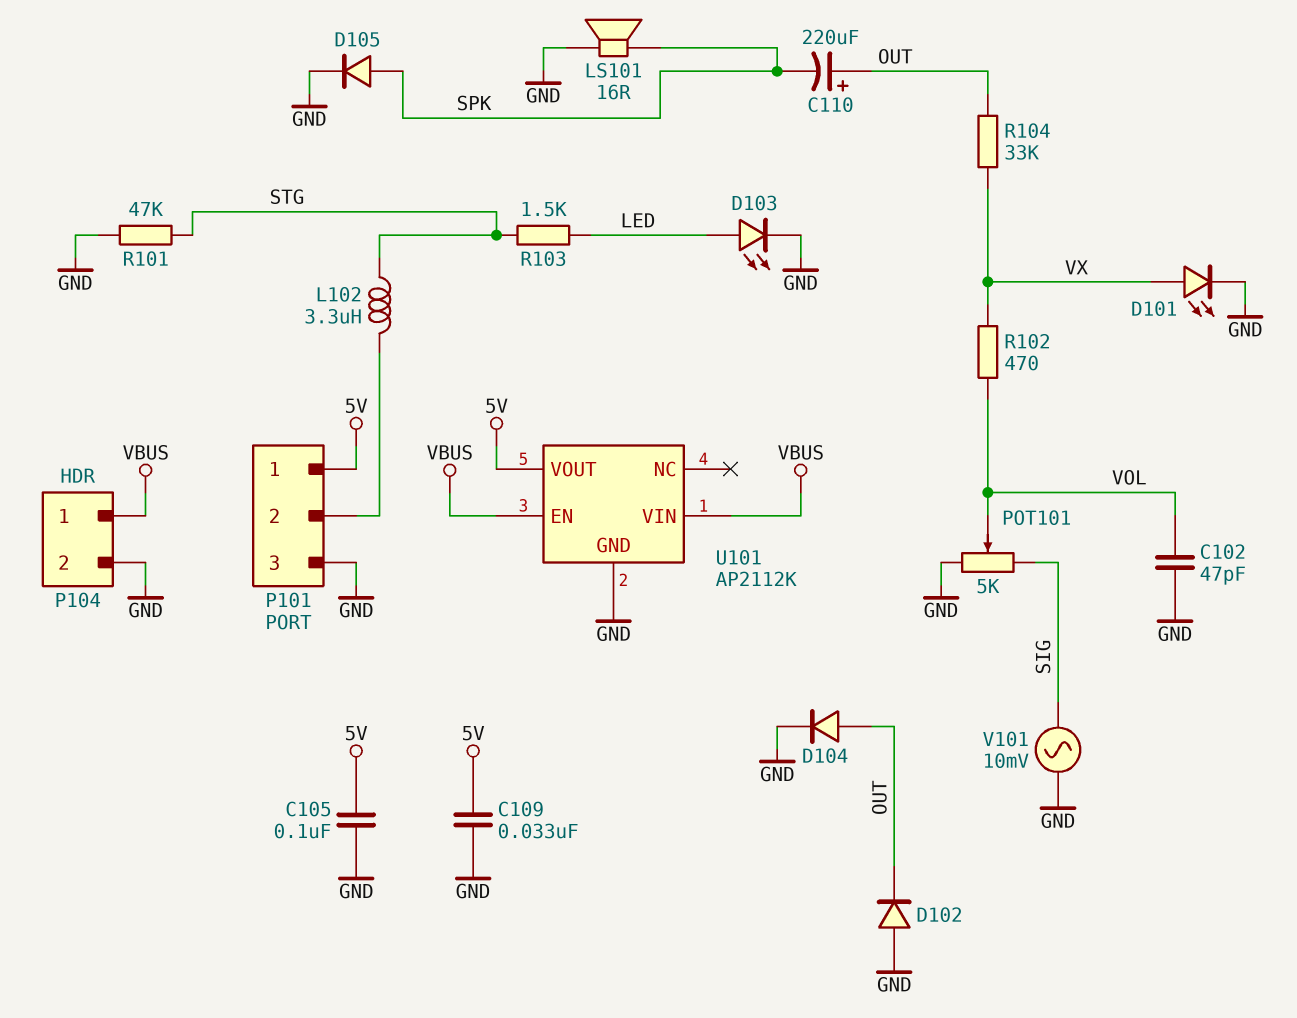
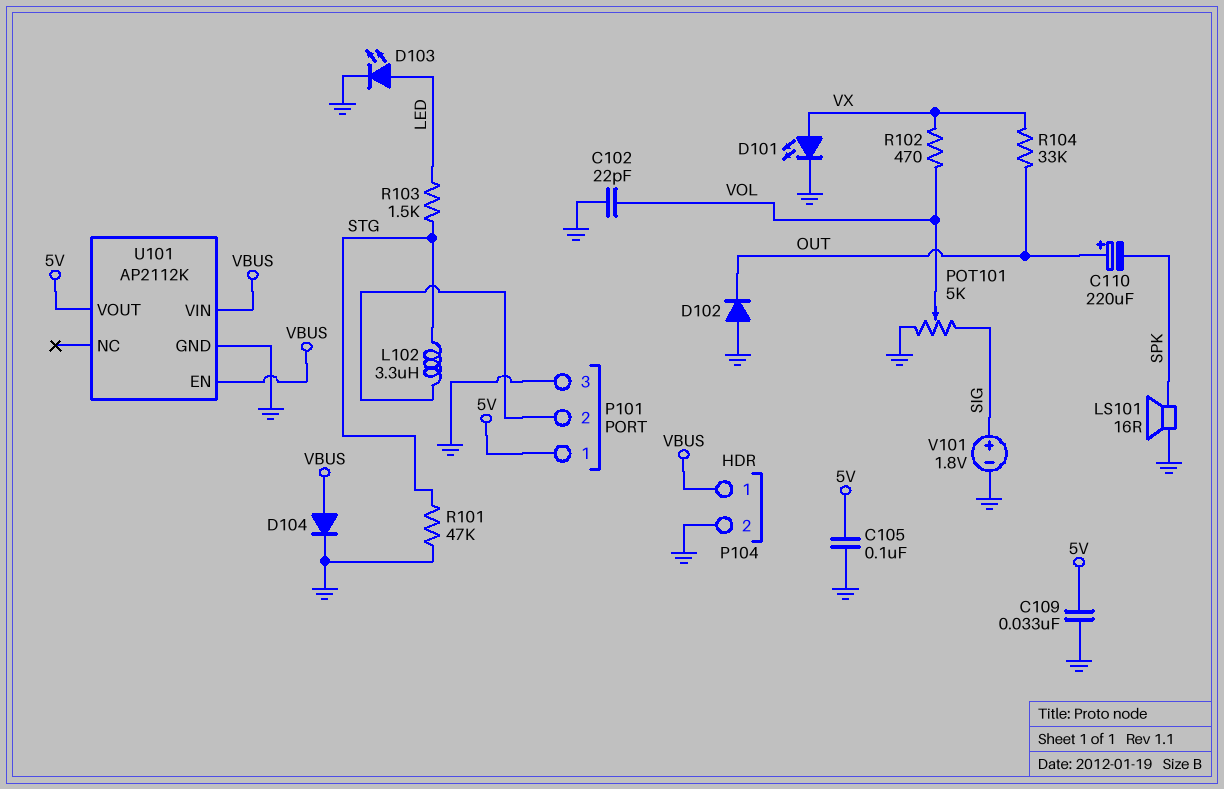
C102: 47pF (GND, VOL) -> 22pF (GND, VOL)
D104: diode (A OUT, K GND) -> diode (A VBUS, K GND)
D105: diode (A SPK, K GND) -> none
V101: AC 10mV (GND, SIG) -> 1.8V (plus SIG, minus GND)

